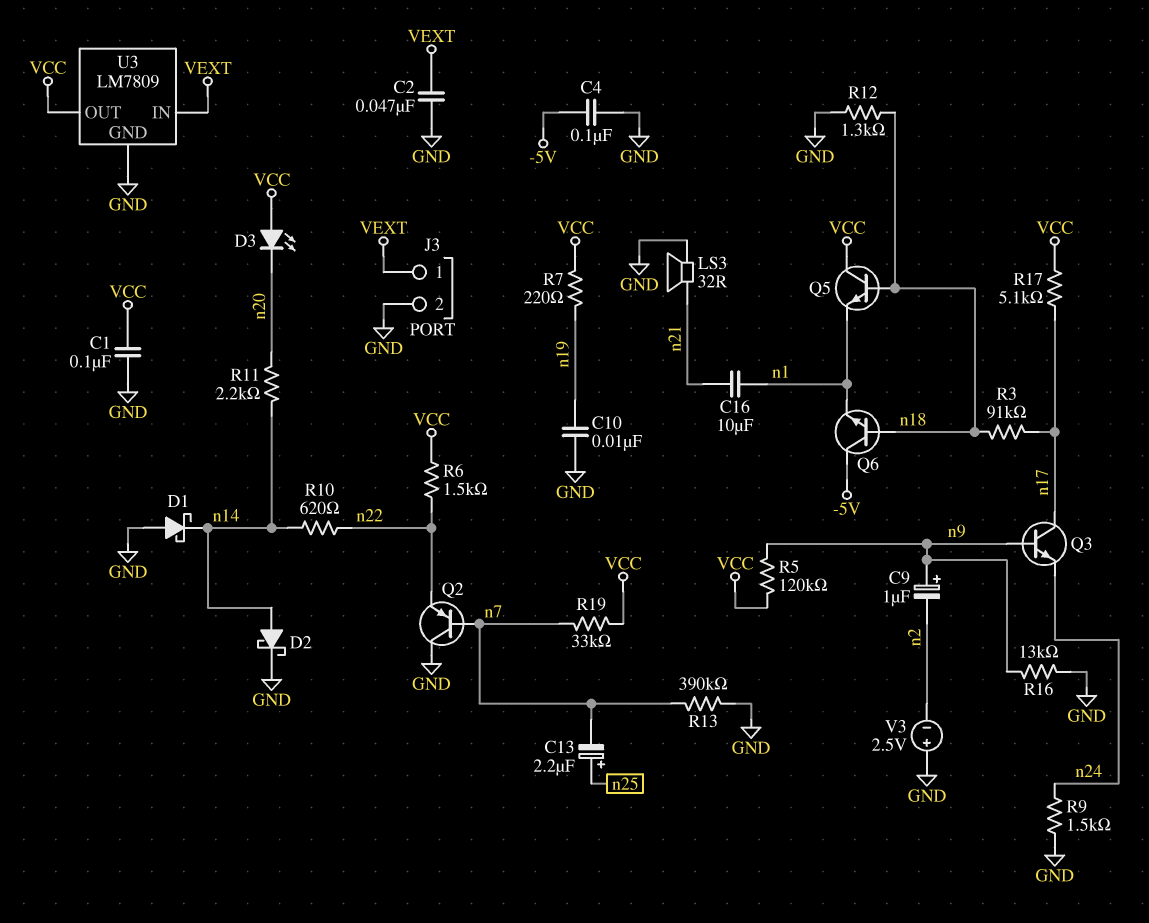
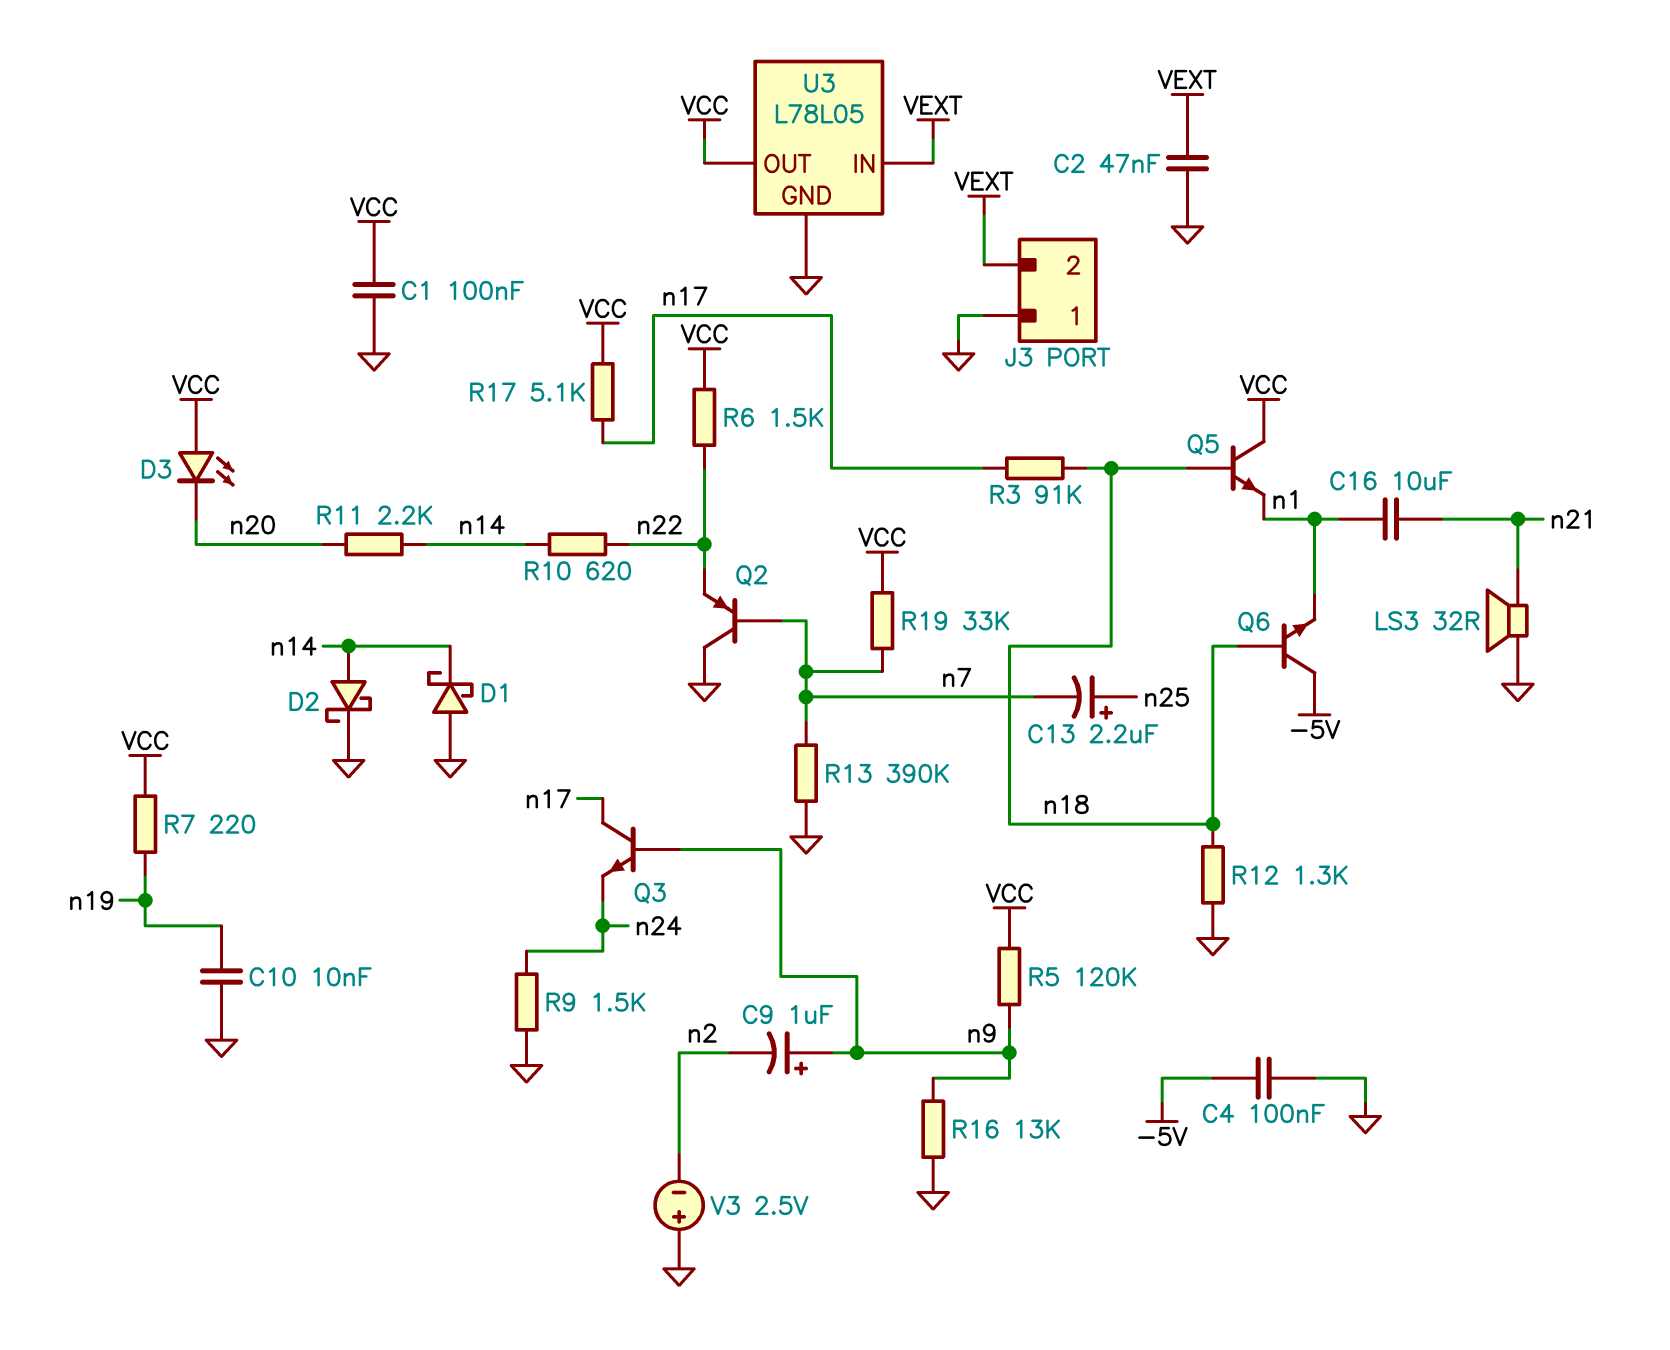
J3 pin 1: VEXT -> GND
J3 pin 2: GND -> VEXT
U3: LM7809 -> L78L05

